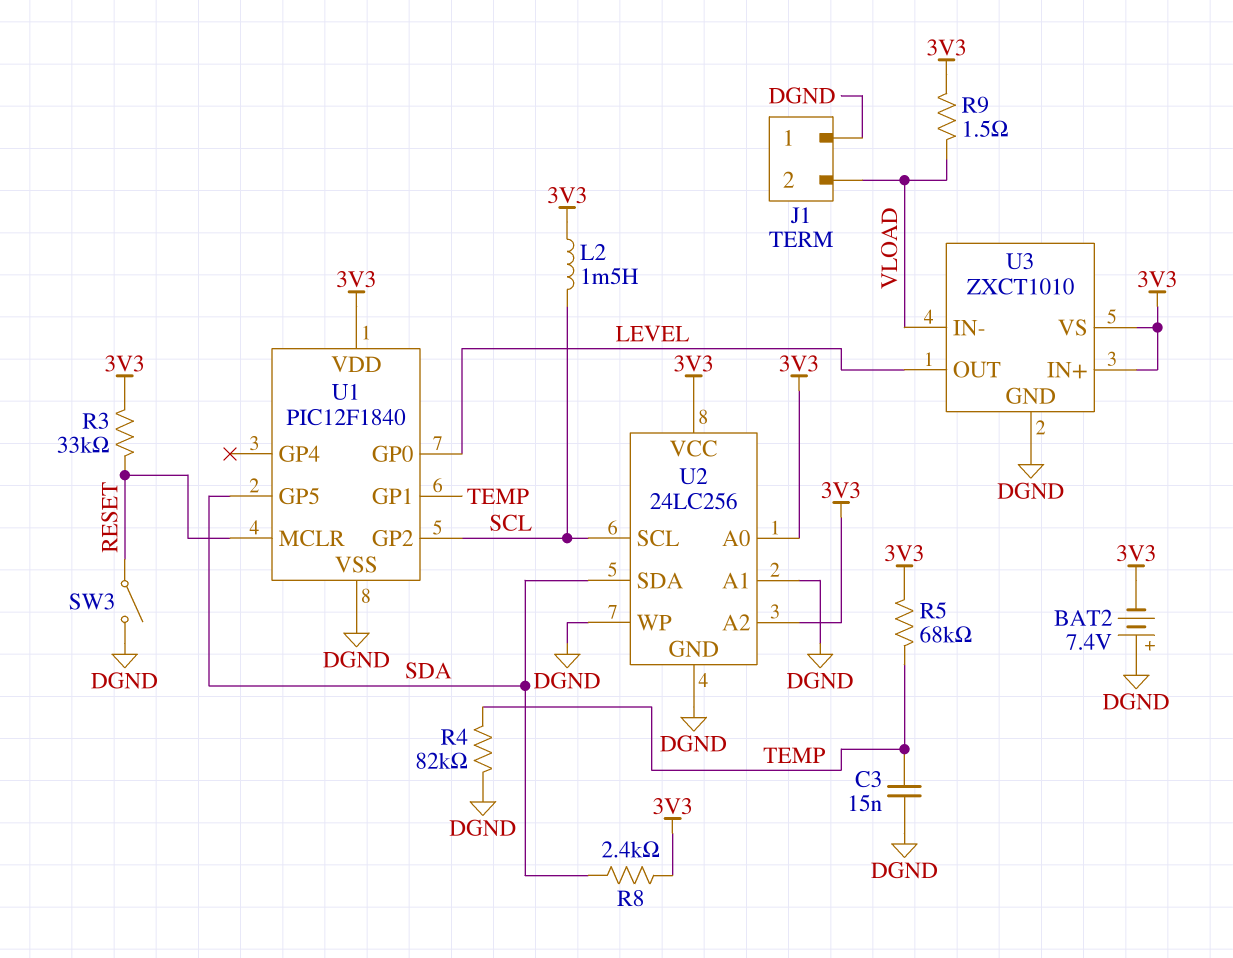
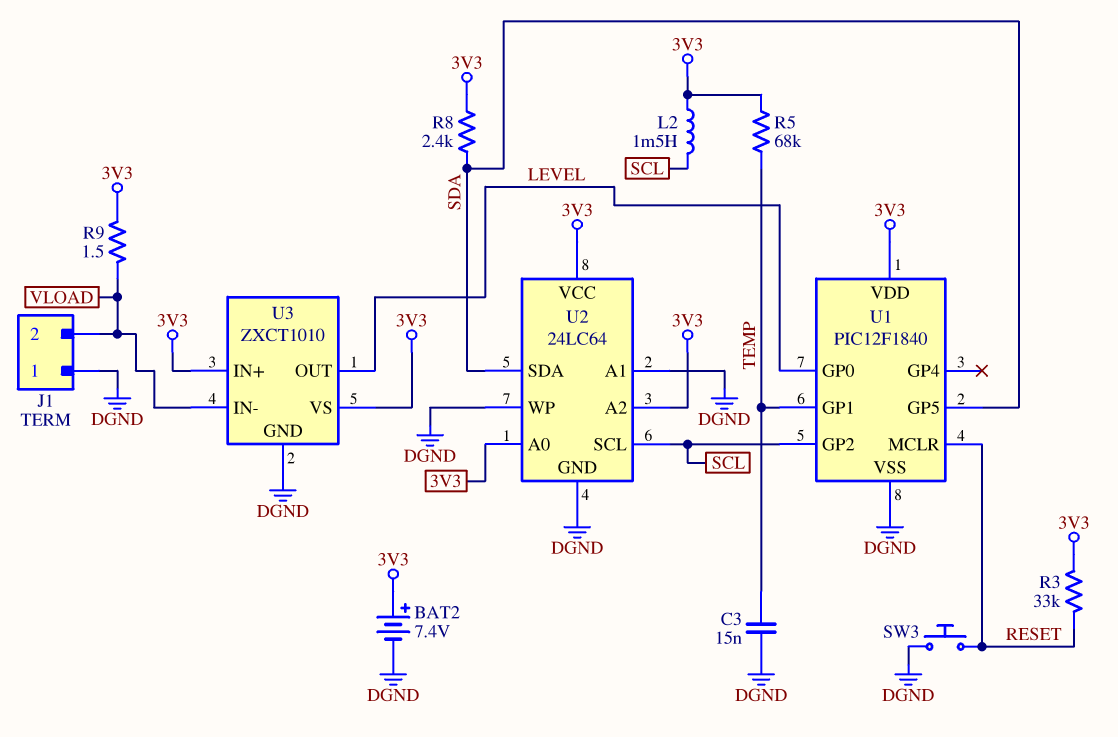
BAT2: 7.4V (plus DGND, minus 3V3) -> 7.4V (plus 3V3, minus DGND)
R4: 82k (DGND, TEMP) -> none
SW3: switch (DGND, RESET) -> button (DGND, RESET)
U2: 24LC256 -> 24LC64

